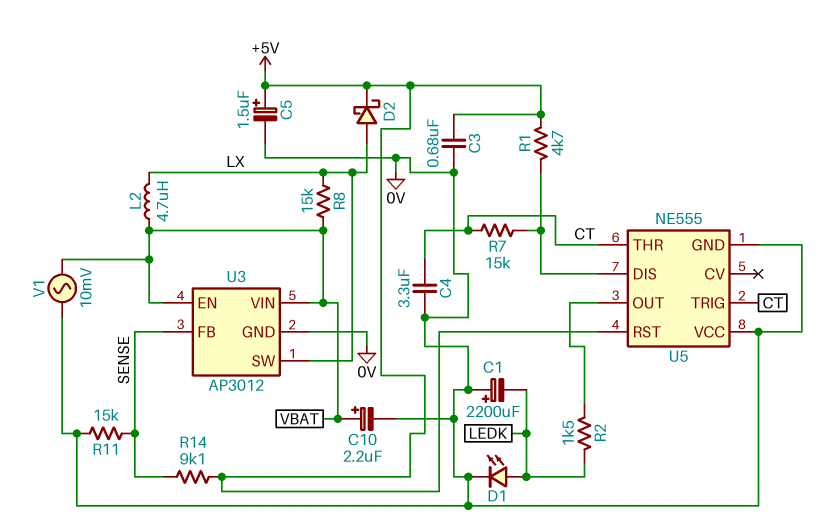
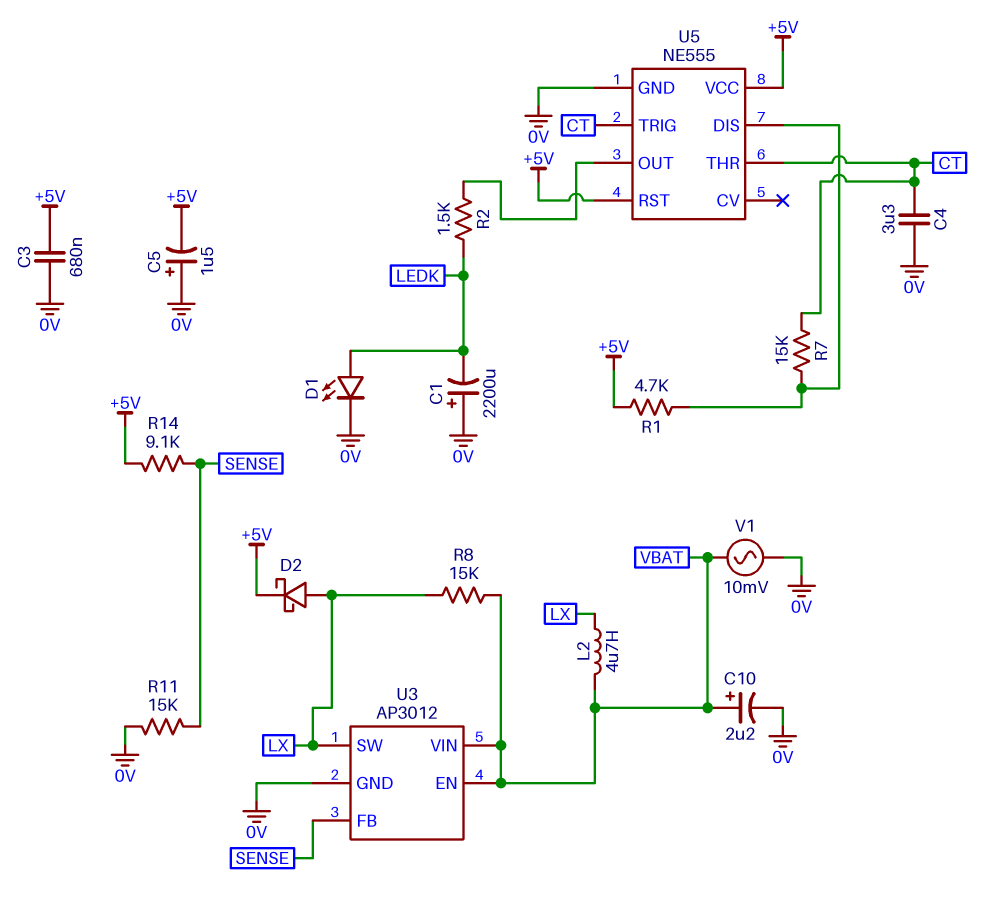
C5: 1.5uF (plus +5V, minus 0V) -> 1.5uF (plus 0V, minus +5V)
U5 pin VCC: 0V -> +5V

